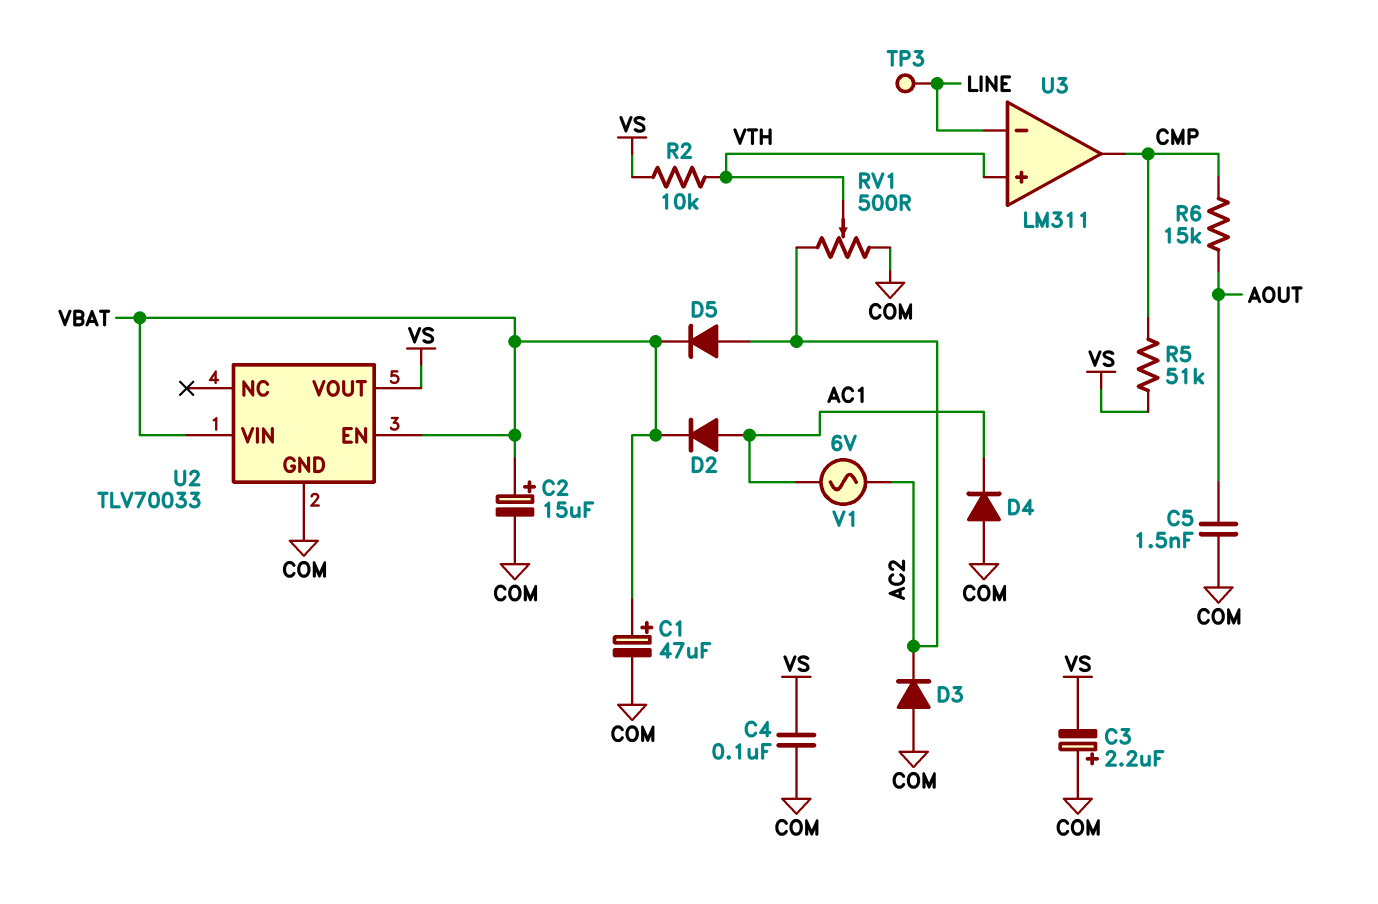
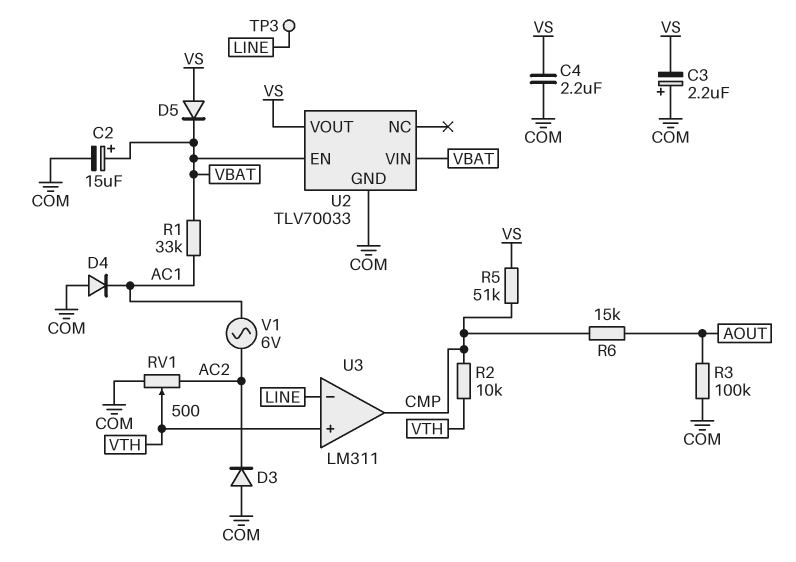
C1: 47uF (plus VBAT, minus COM) -> none
C4: 100nF (COM, VS) -> 2.2uF (COM, VS)
C5: 1.5nF (AOUT, COM) -> none
D2: diode (A AC1, K VBAT) -> none
D5: diode (A AC2, K VBAT) -> diode (A VS, K VBAT)
R1: none -> 33k (AC1, VBAT)
R2: 10k (VS, VTH) -> 10k (CMP, VTH)
R3: none -> 100k (AOUT, COM)

